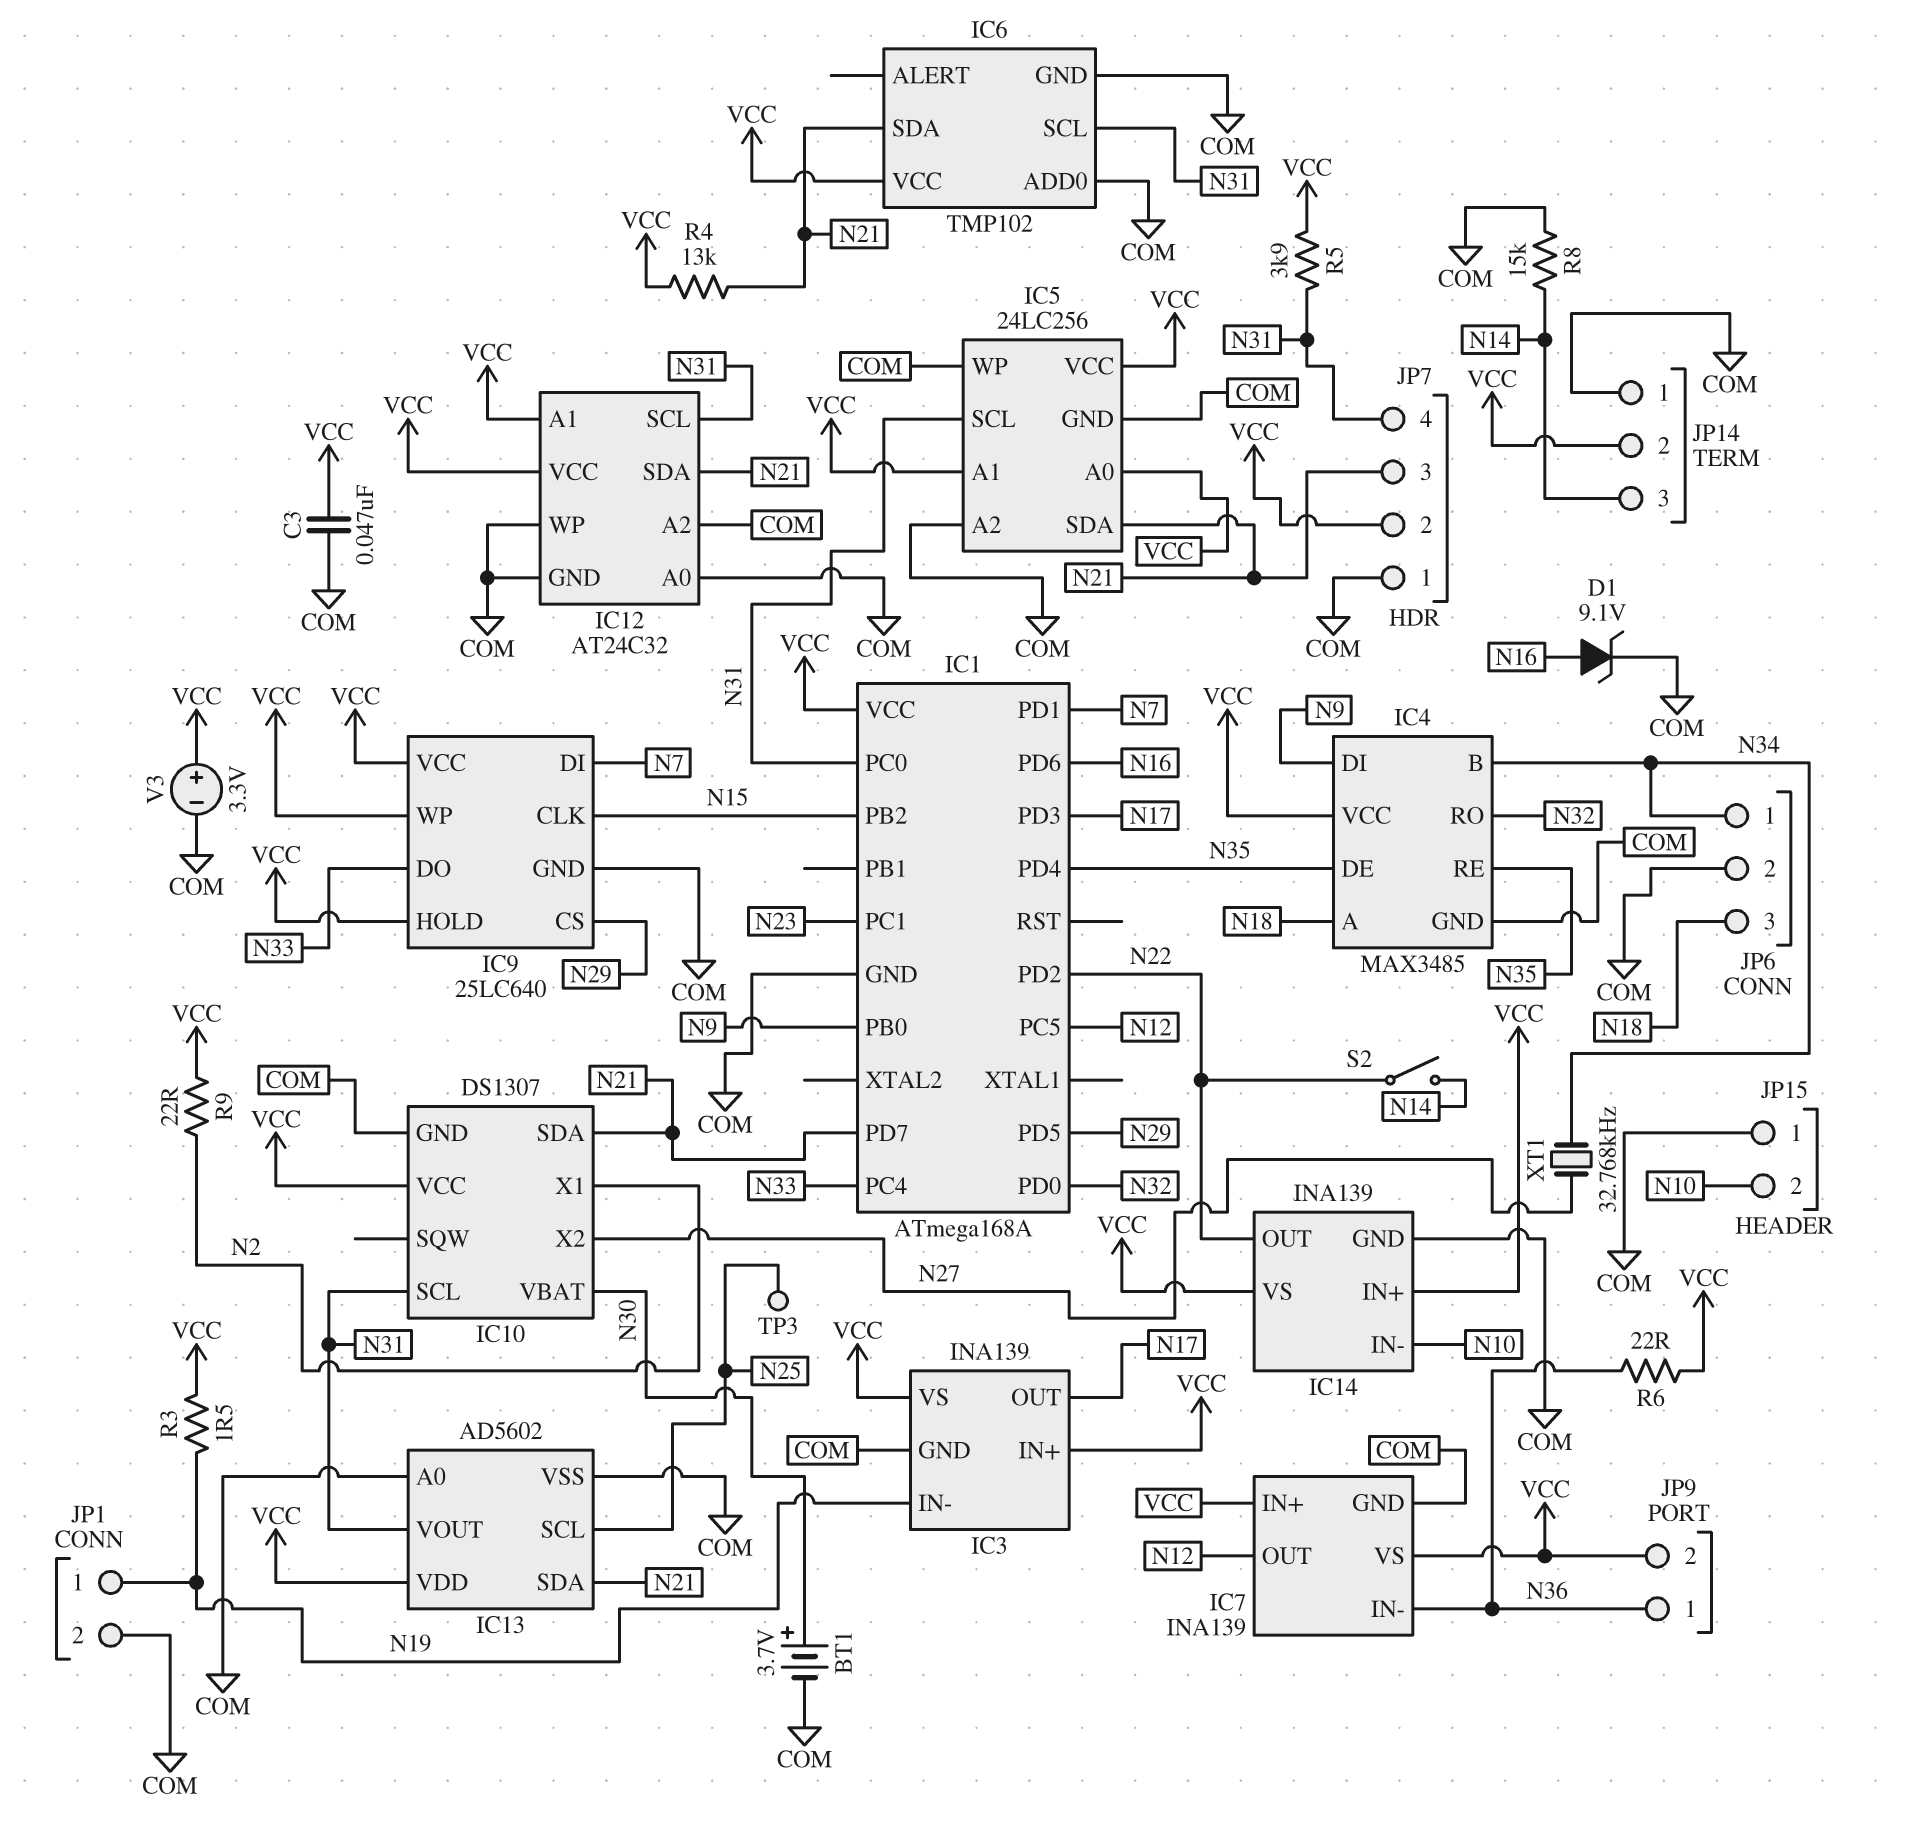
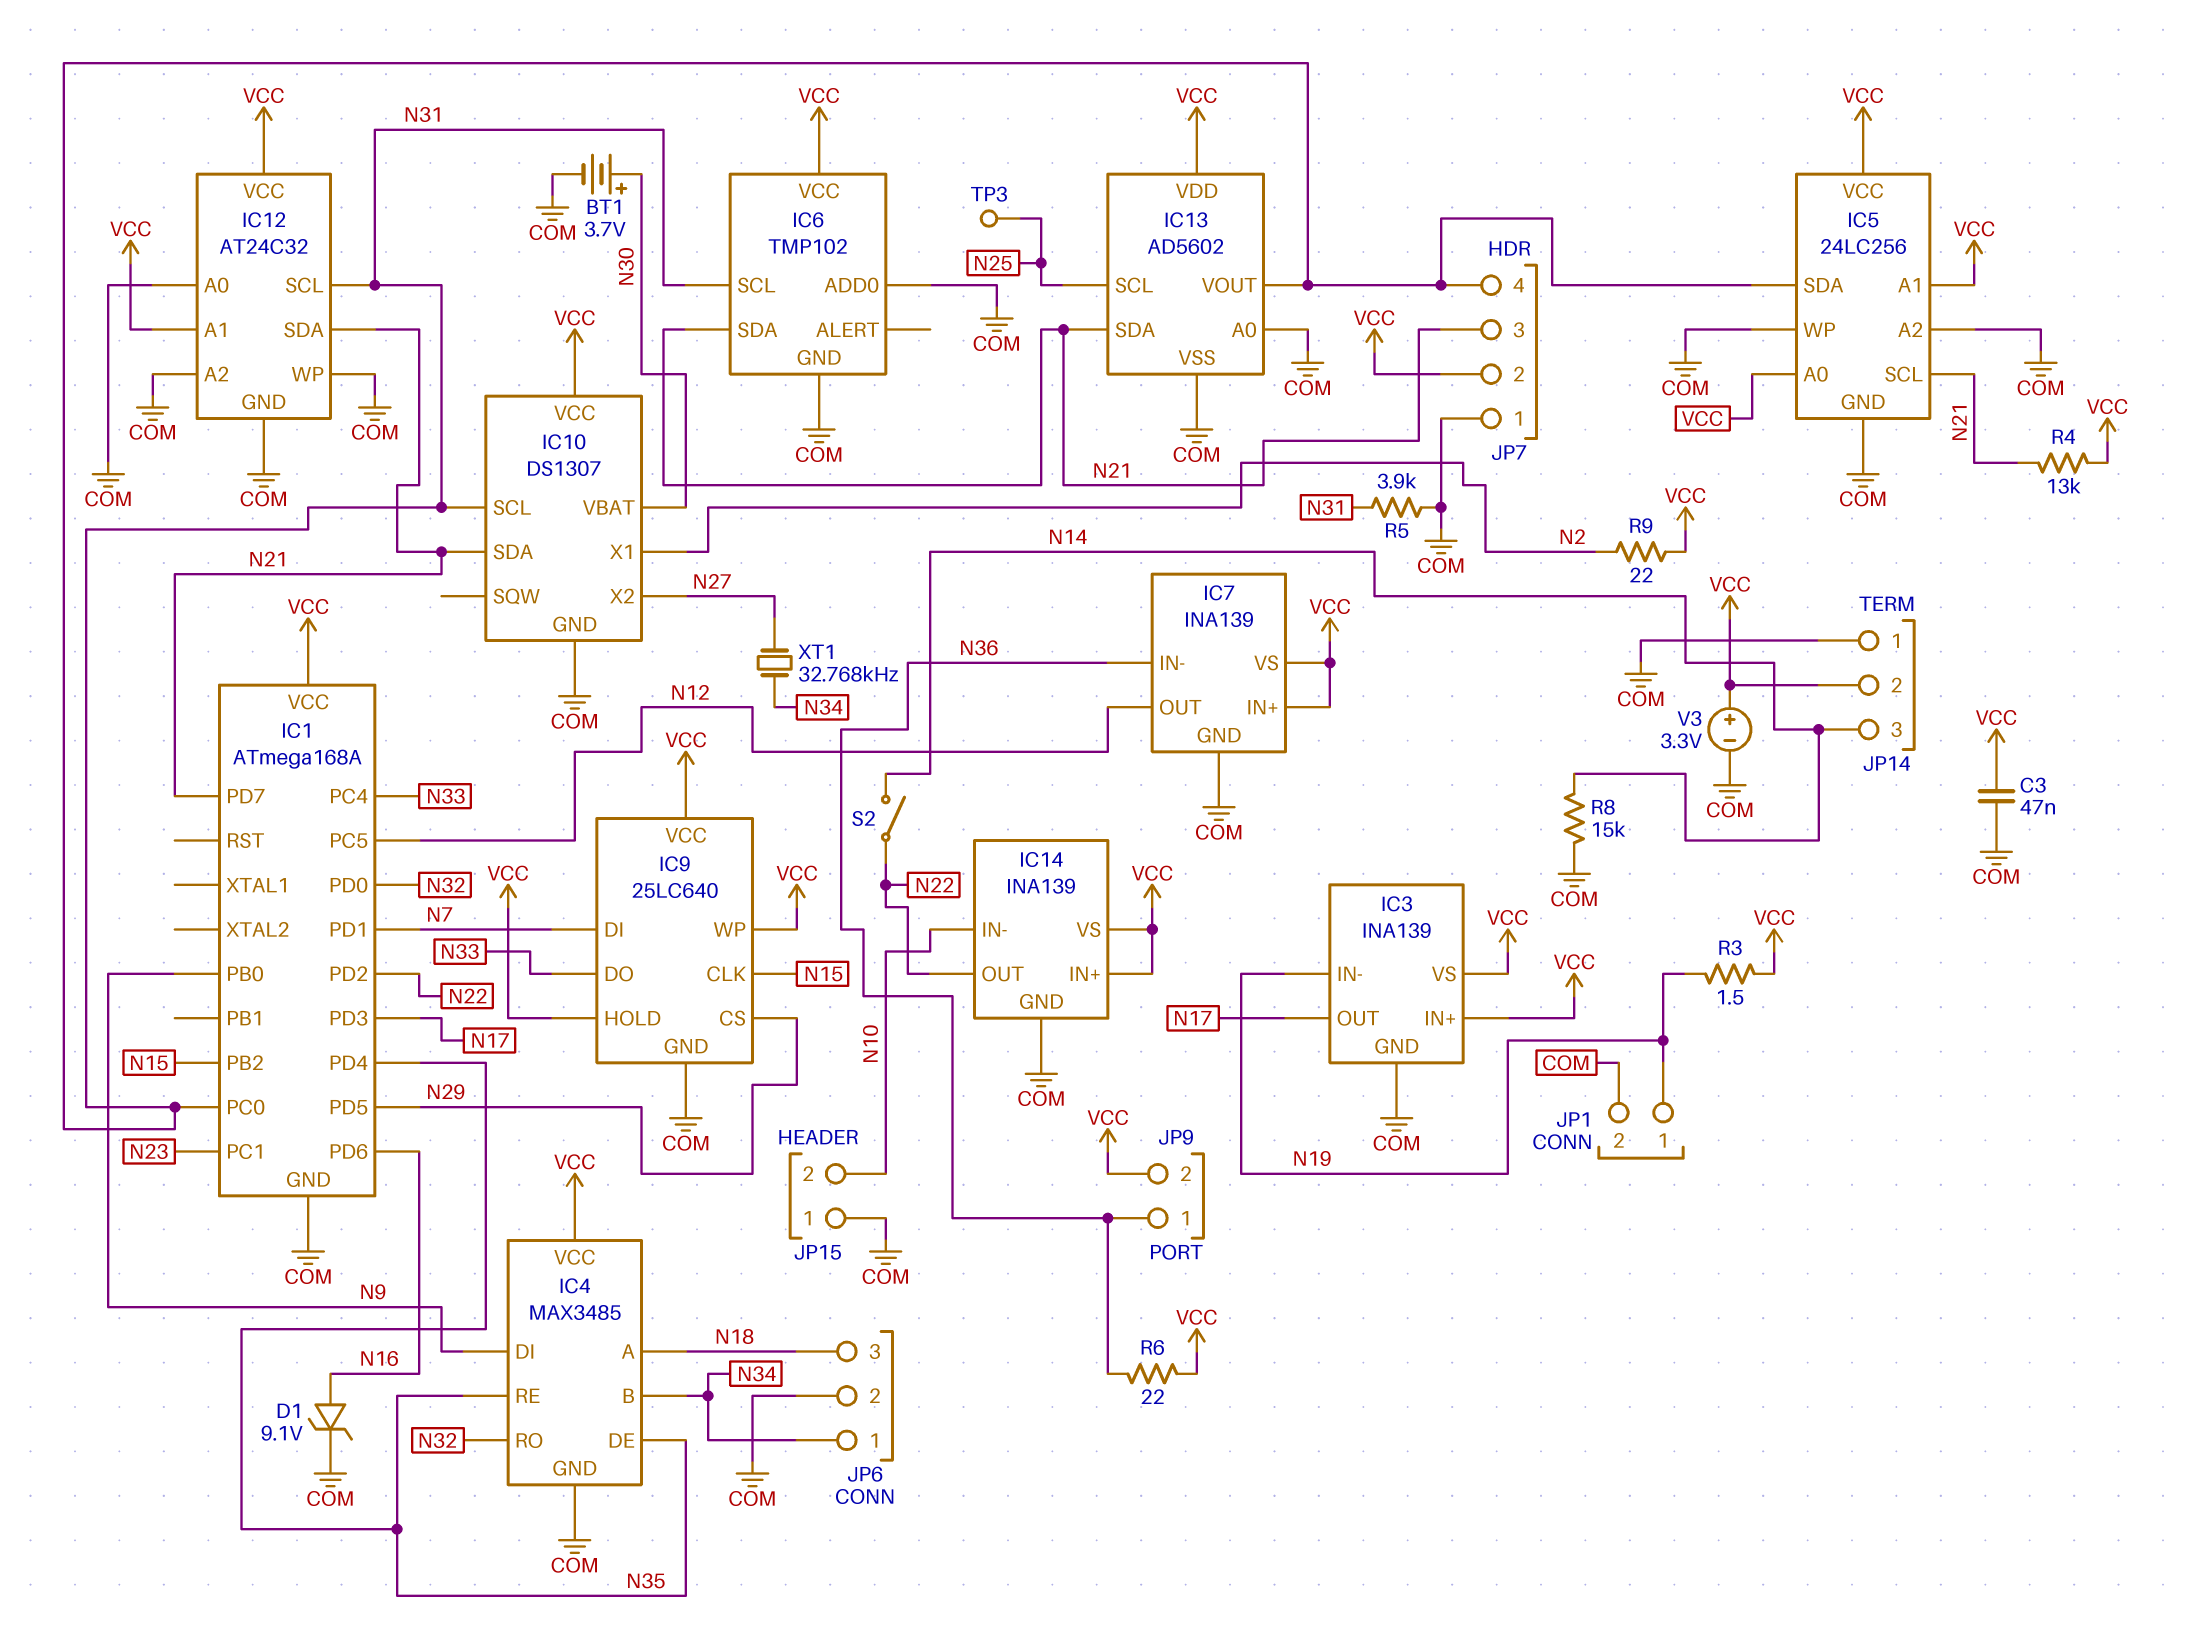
IC5 pin SCL: N31 -> N21
IC5 pin SDA: N21 -> N31
R5: 3.9k (N31, VCC) -> 3.9k (COM, N31)

